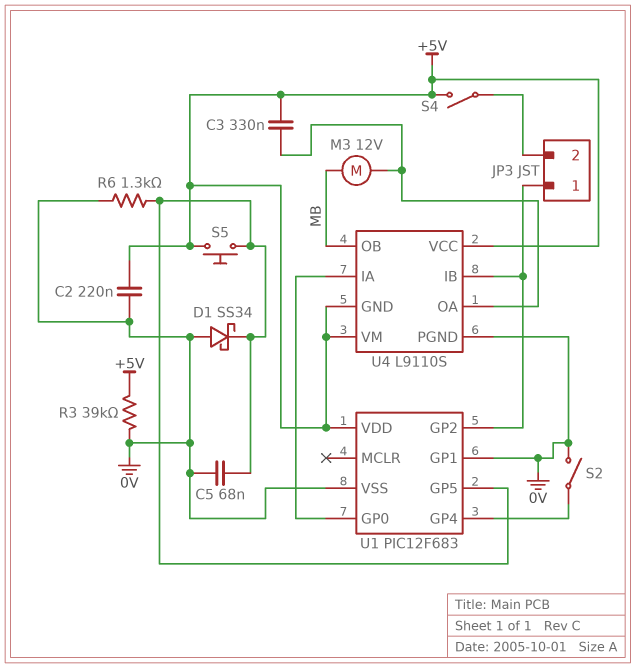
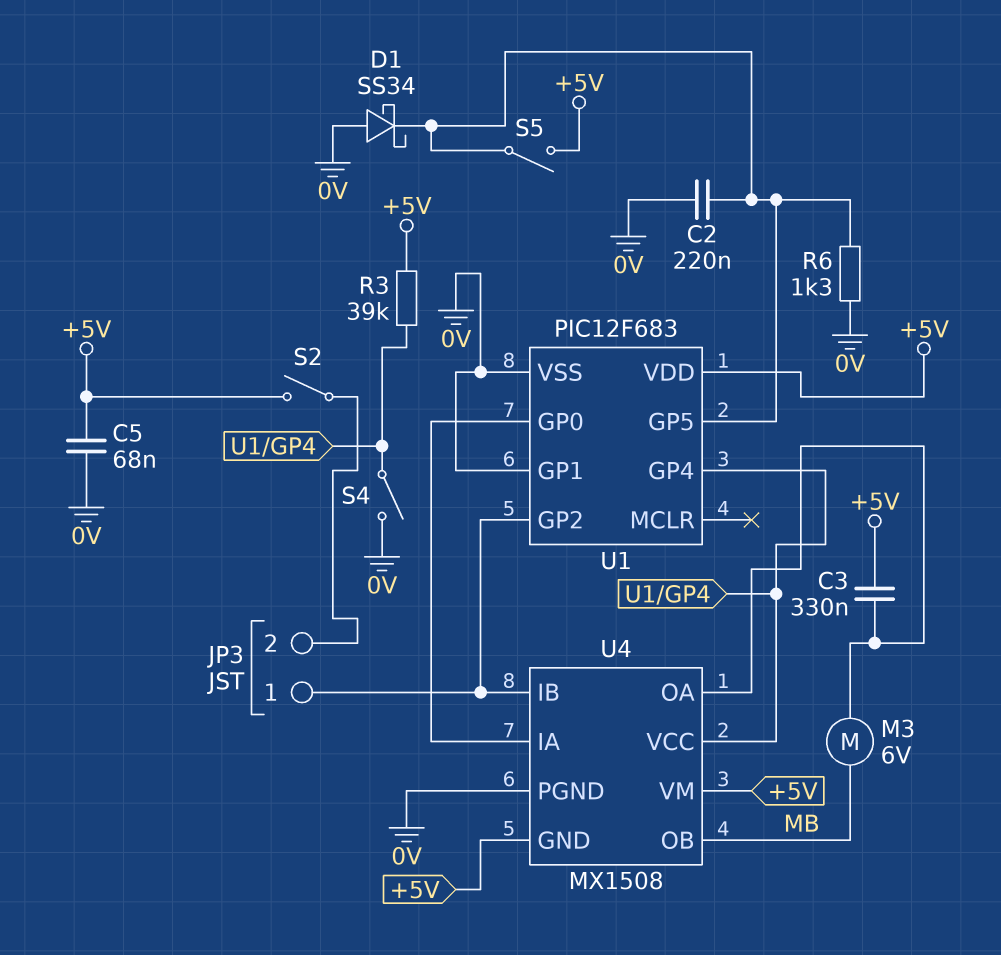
C2: 220nF (+5V, 0V) -> 220nF (0V, U1/GP5)
C5: 68nF (0V, U1/GP5) -> 68nF (+5V, 0V)
M3: motor 12V (MB, U4/OA) -> motor 6V (MB, U4/OA)
R3: 39k (+5V, 0V) -> 39k (+5V, U1/GP4)
S2: switch (0V, U1/GP4) -> switch (+5V, JP3/2)
S4: switch (+5V, JP3/2) -> switch (0V, U1/GP4)
S5: button (+5V, U1/GP5) -> switch (+5V, U1/GP5)
U4: L9110S -> MX1508
U4 pin VCC: +5V -> U1/GP4

